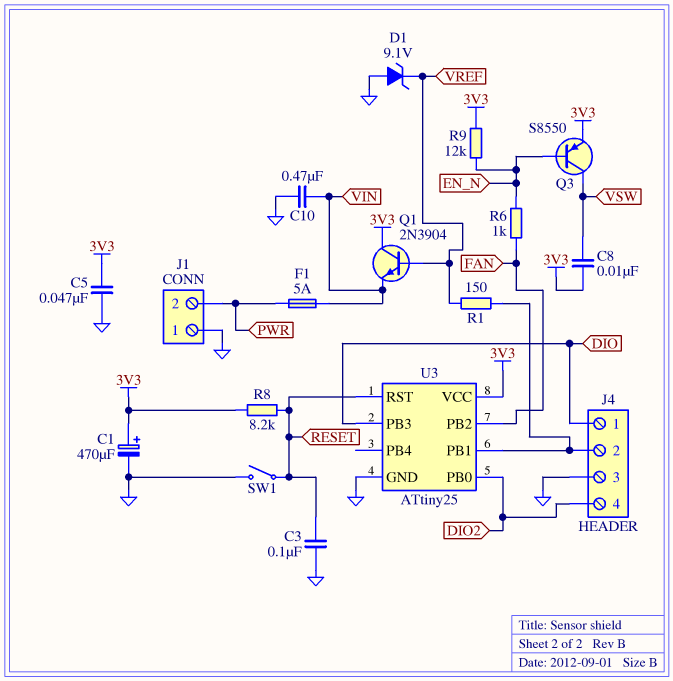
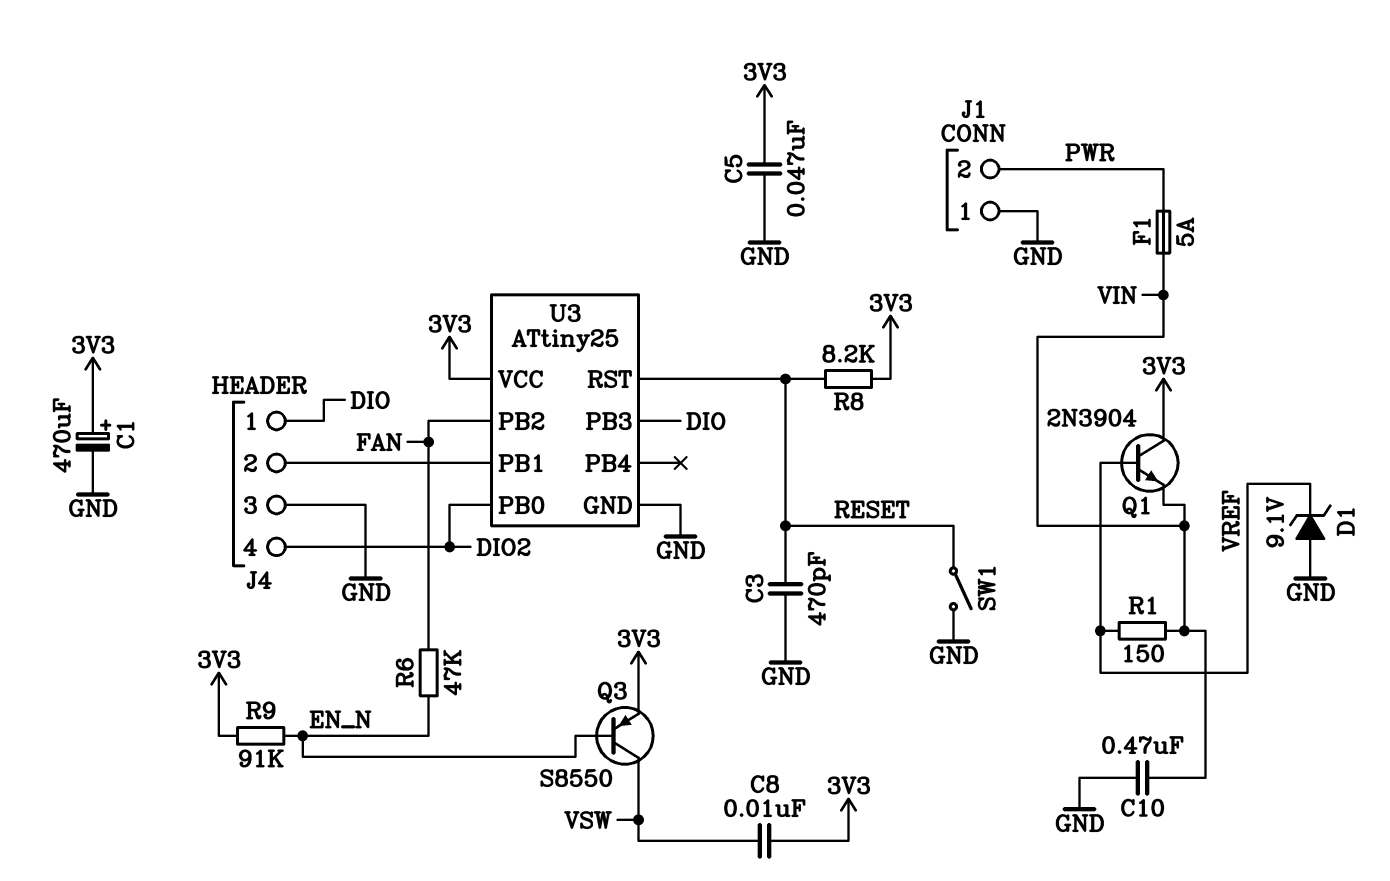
C3: 100nF (GND, RESET) -> 470pF (GND, RESET)
R1: 150 (J4/2, VREF) -> 150 (VIN, VREF)
R6: 1k (EN_N, FAN) -> 47k (EN_N, FAN)
R9: 12k (3V3, EN_N) -> 91k (3V3, EN_N)

